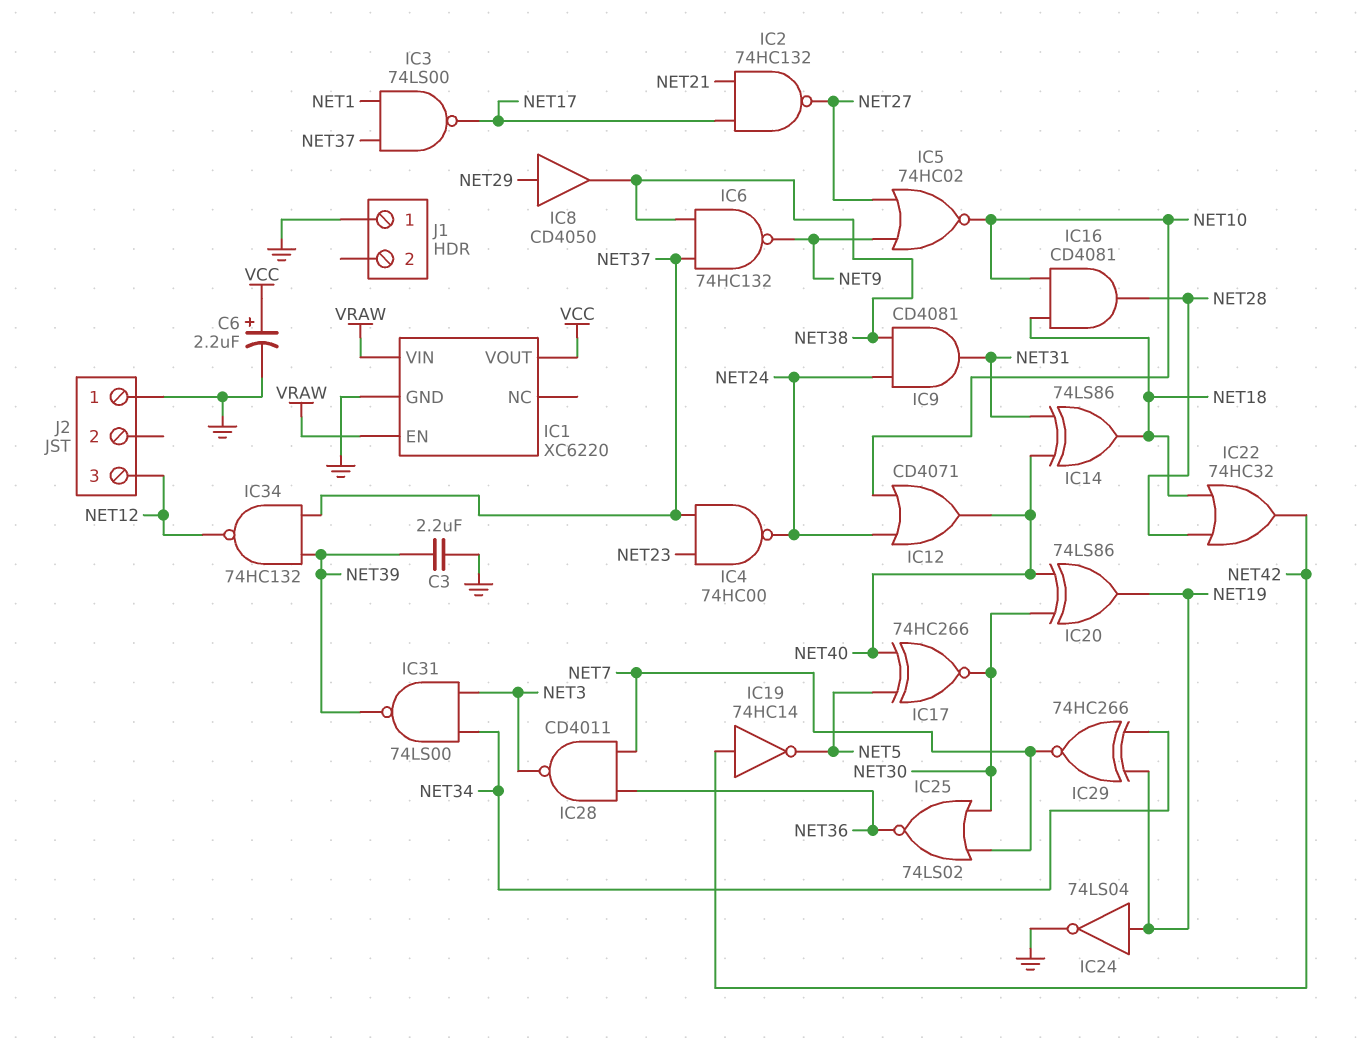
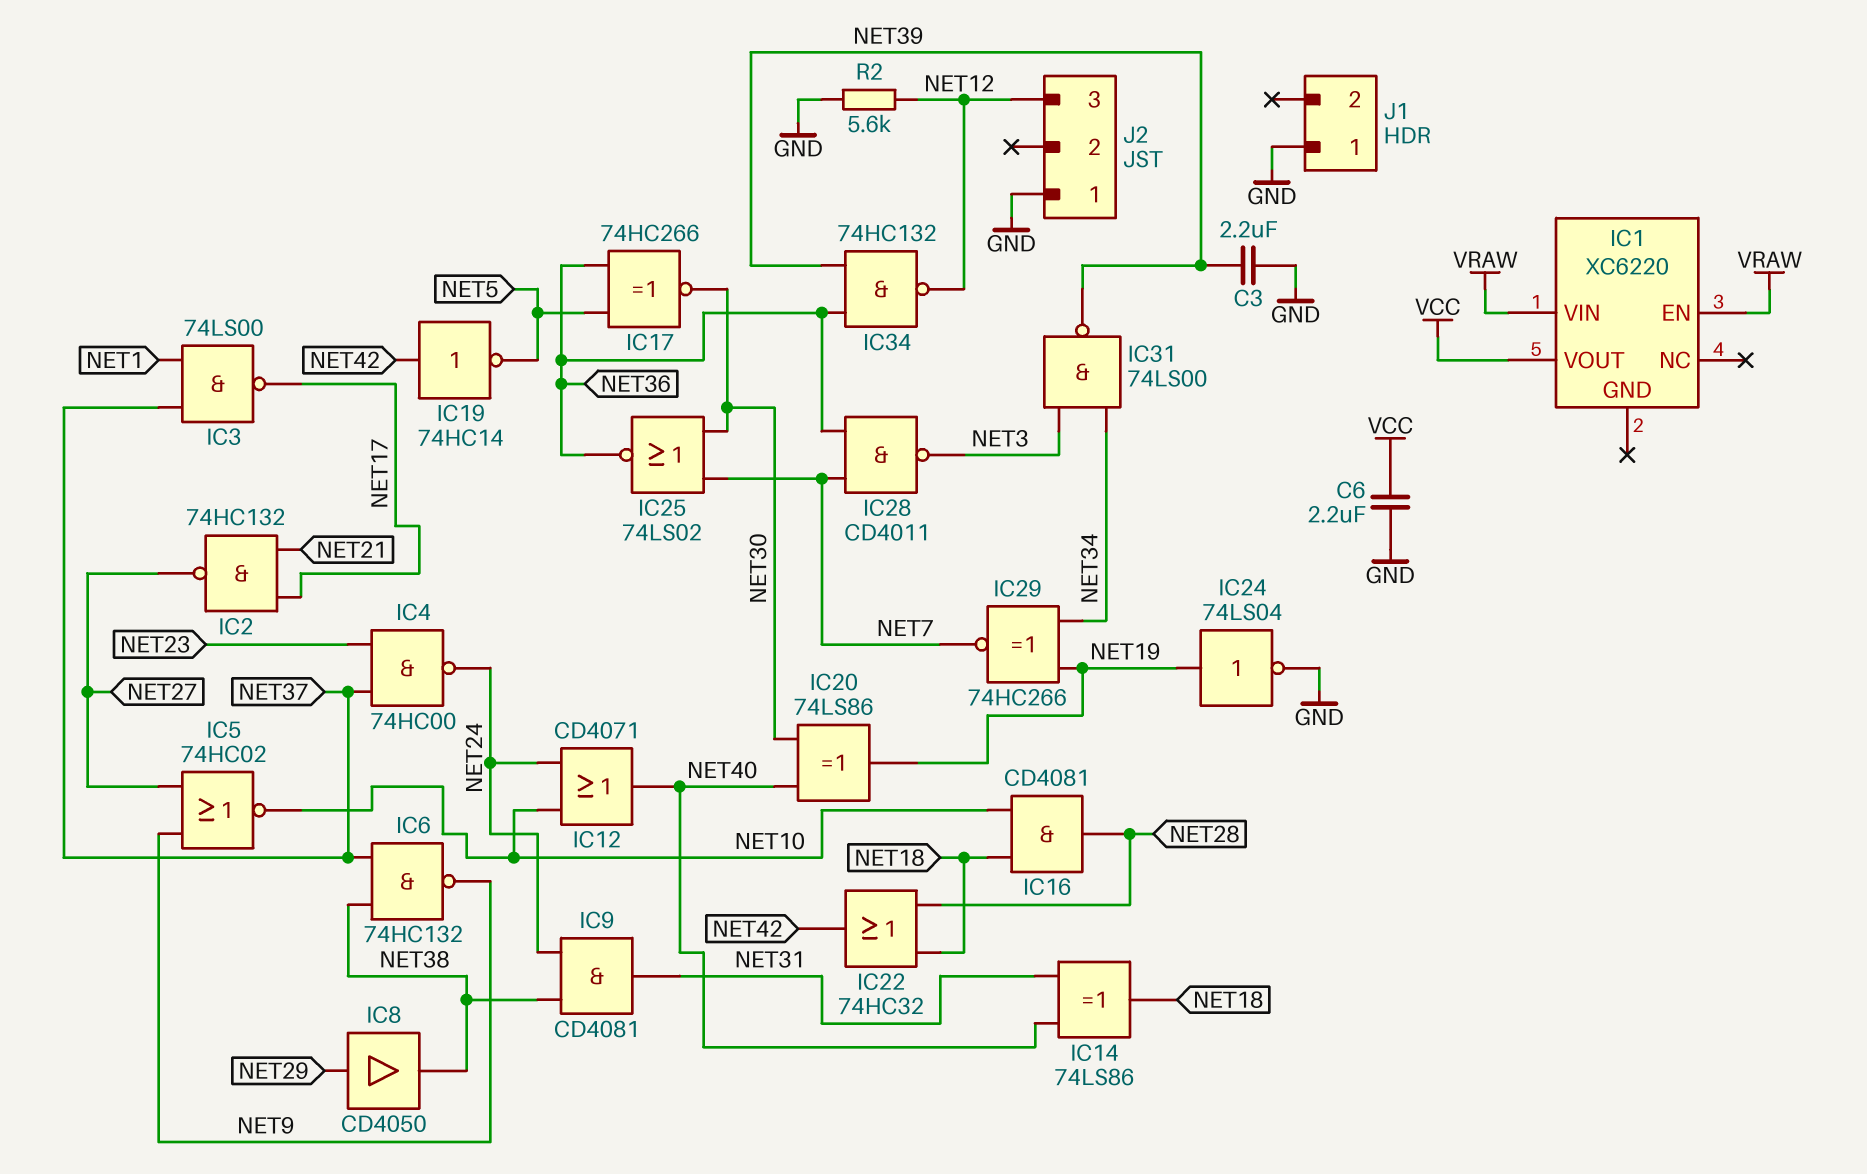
C6: 2.2uF (plus VCC, minus GND) -> 2.2uF (GND, VCC)
IC1 pin GND: GND -> none
IC17: XNOR 74HC266 (in NET5, in NET40, out NET30) -> XNOR 74HC266 (in NET5, in NET36, out NET30)
IC34: NAND 74HC132 (in NET37, in NET39, out NET12) -> NAND 74HC132 (in NET36, in NET39, out NET12)
R2: none -> 5.6k (GND, NET12)

